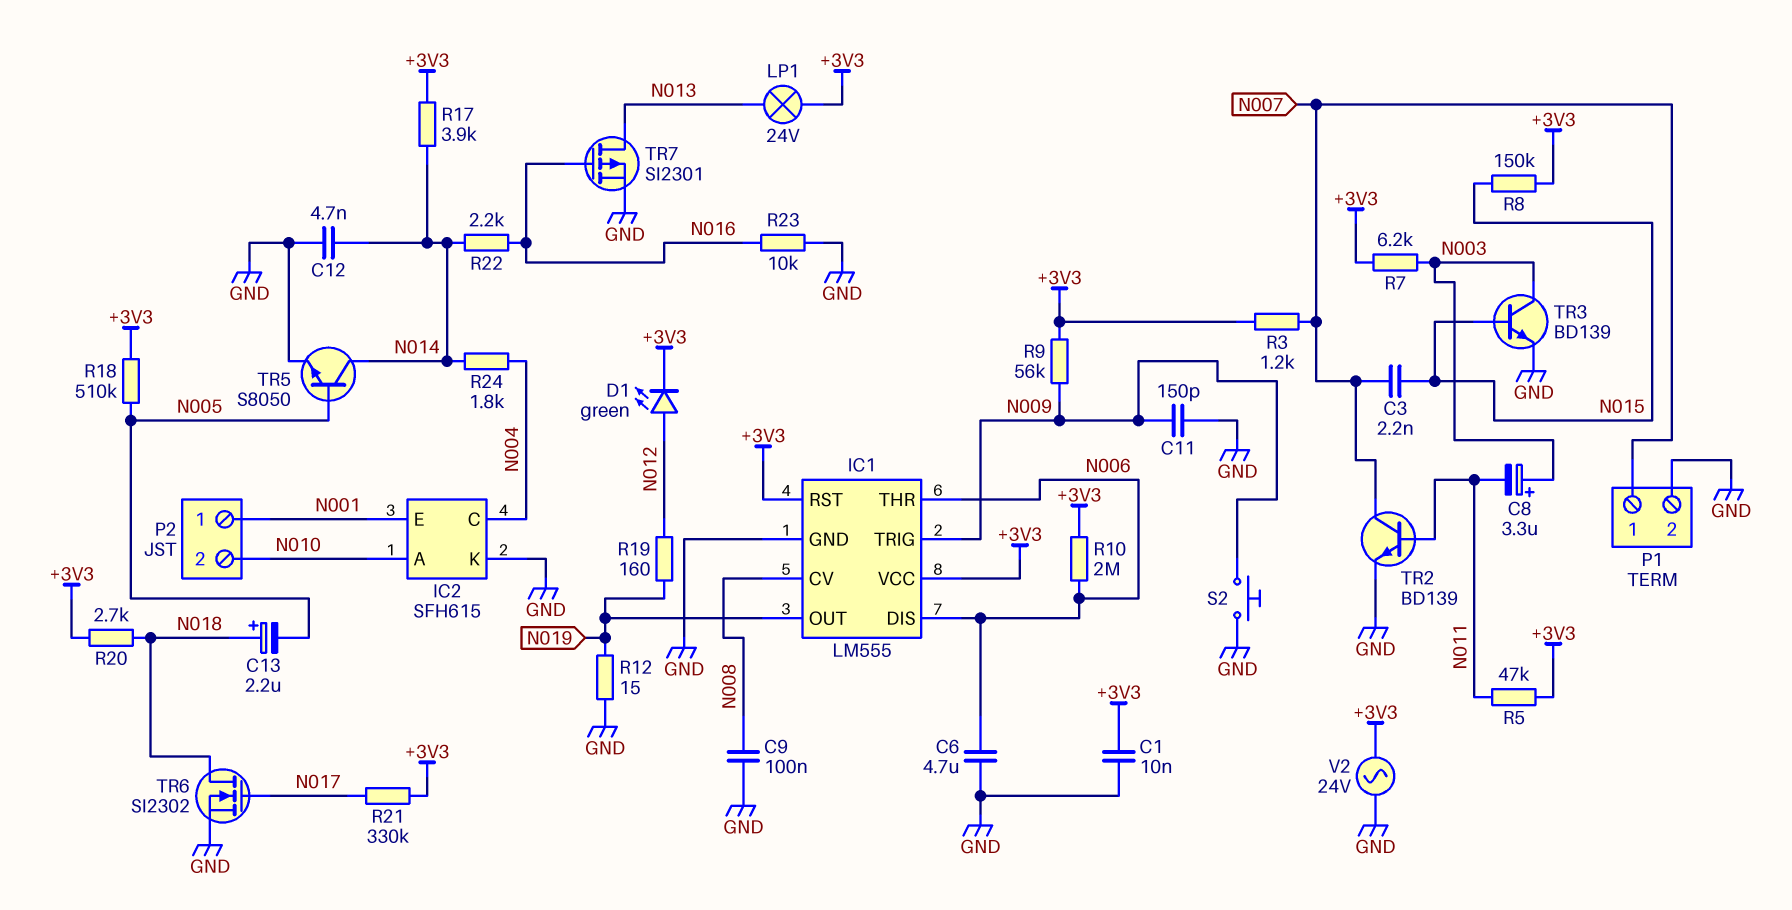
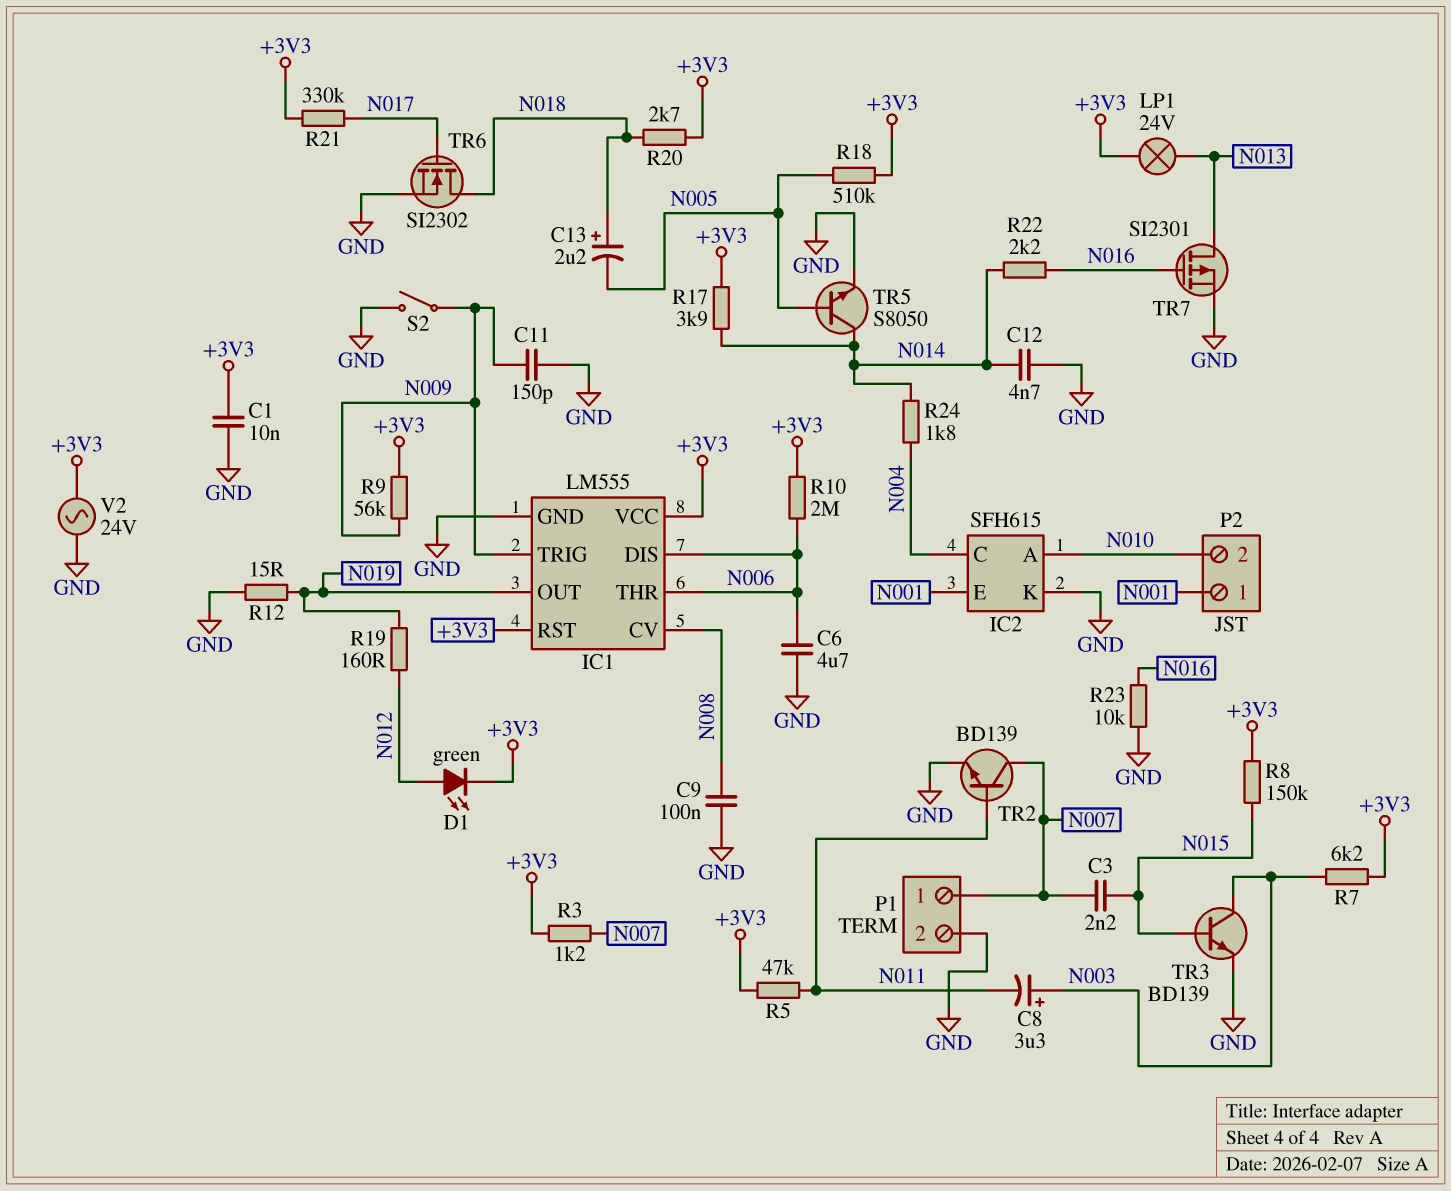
S2: button (GND, N009) -> switch (GND, N009)

